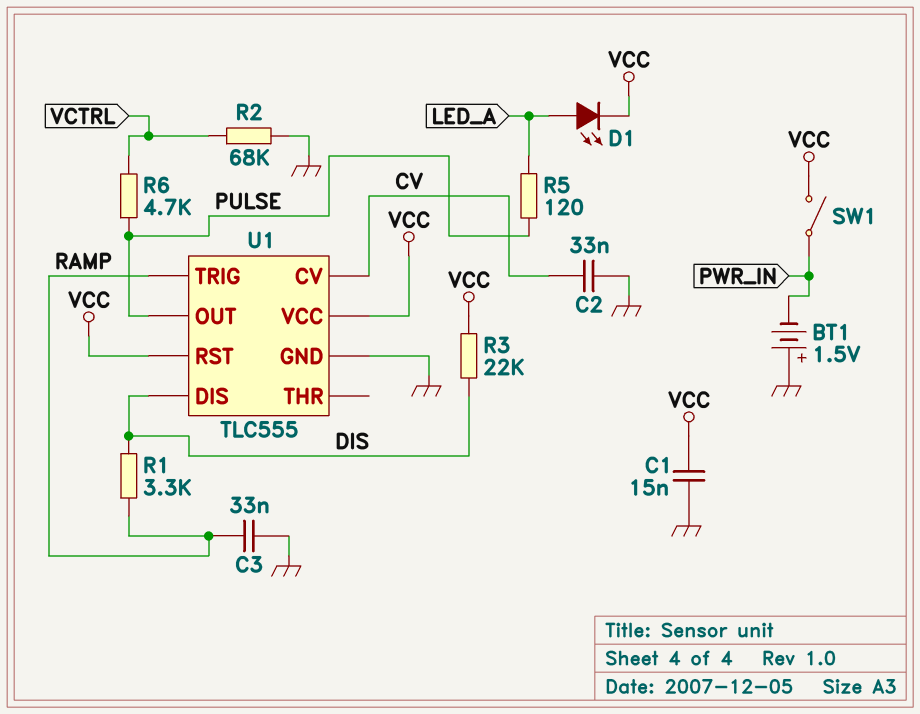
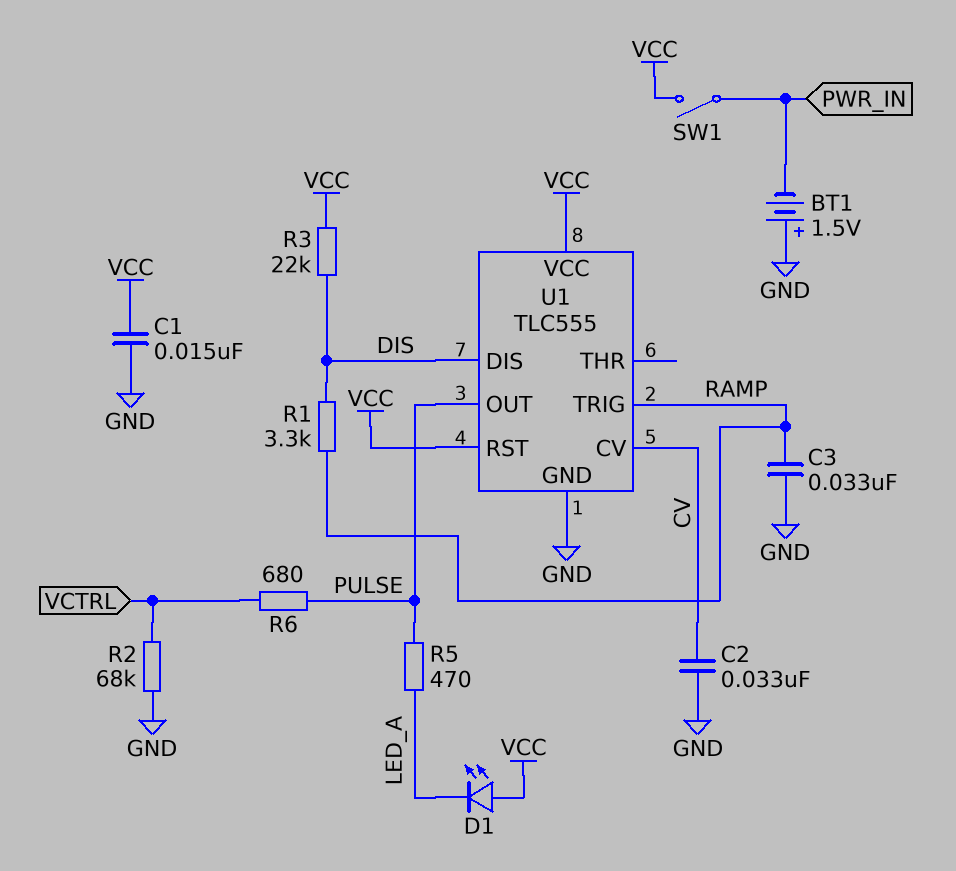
D1: LED (A LED_A, K VCC) -> LED (A VCC, K LED_A)
R5: 120 (LED_A, PULSE) -> 470 (LED_A, PULSE)
R6: 4.7k (PULSE, VCTRL) -> 680 (PULSE, VCTRL)

